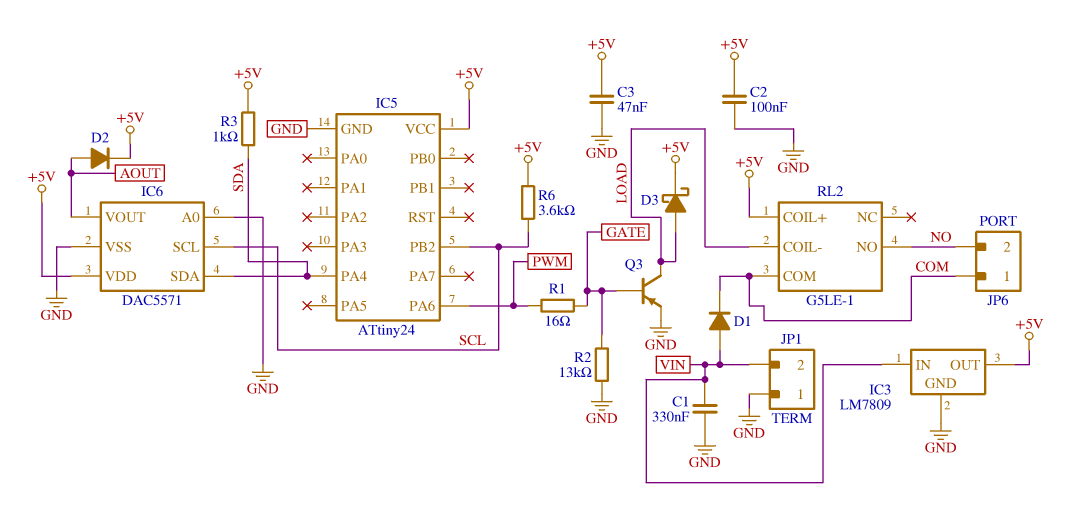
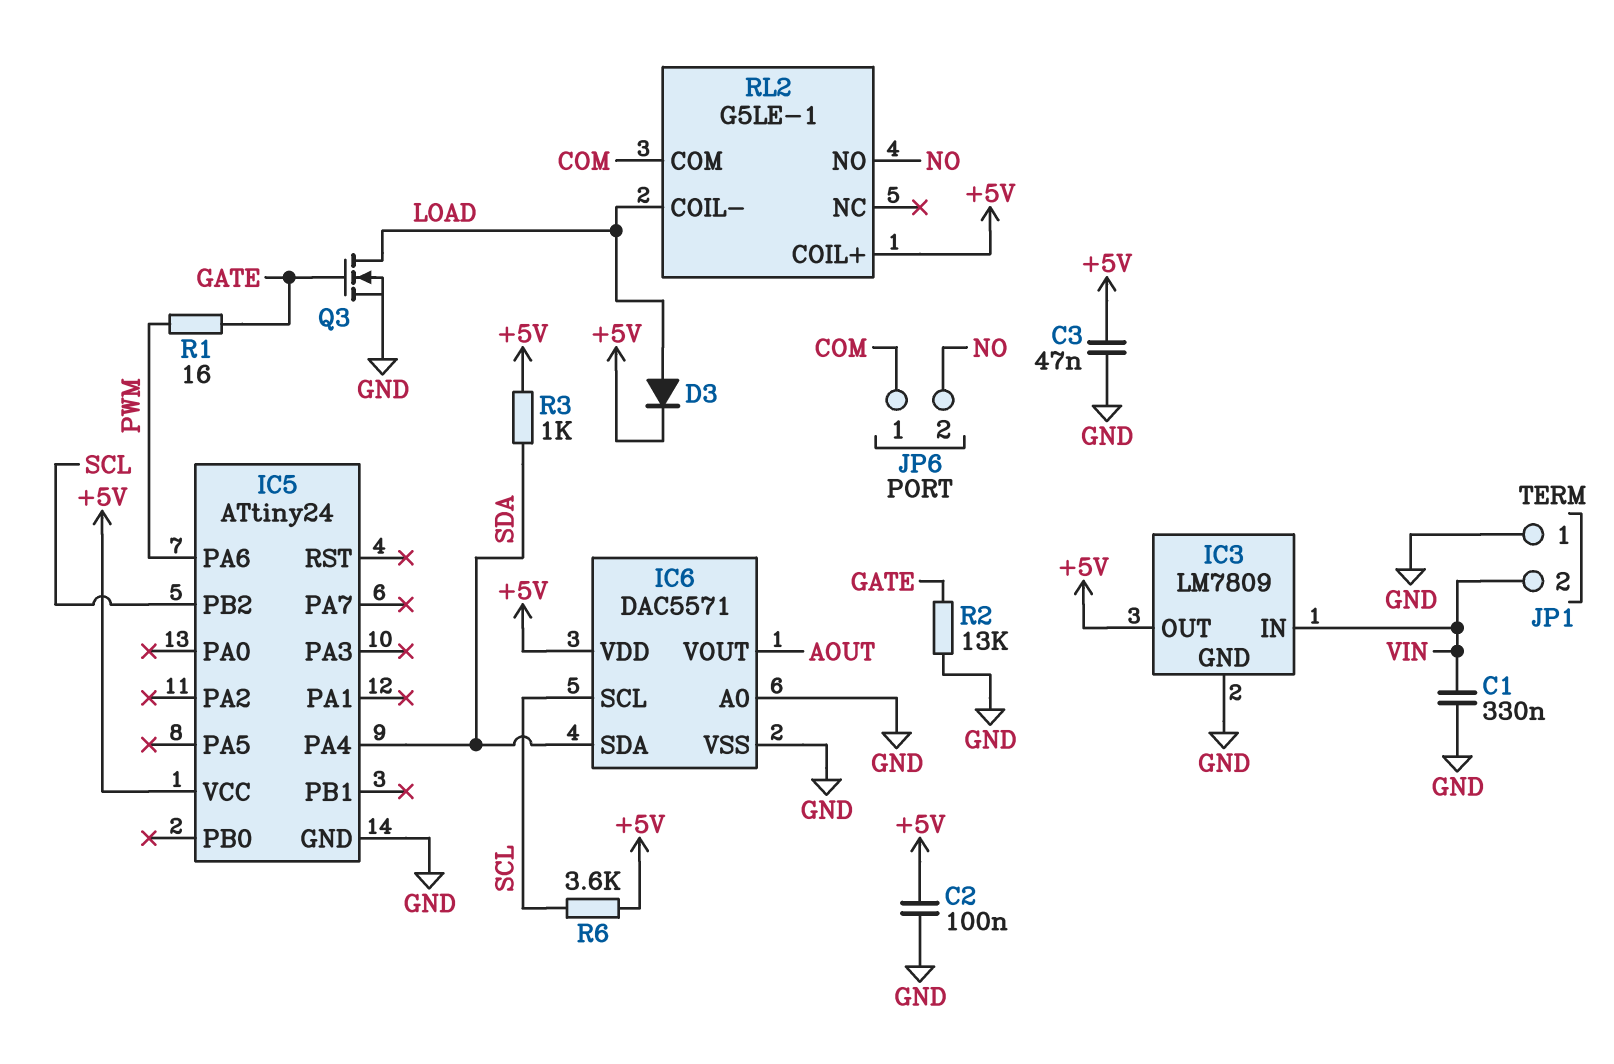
D1: diode (A VIN, K COM) -> none
D2: diode (A AOUT, K +5V) -> none
D3: schottky (A LOAD, K +5V) -> diode (A LOAD, K +5V)
Q3: PNP (B GATE, C LOAD, E GND) -> NMOS (G GATE, D LOAD, S GND)

